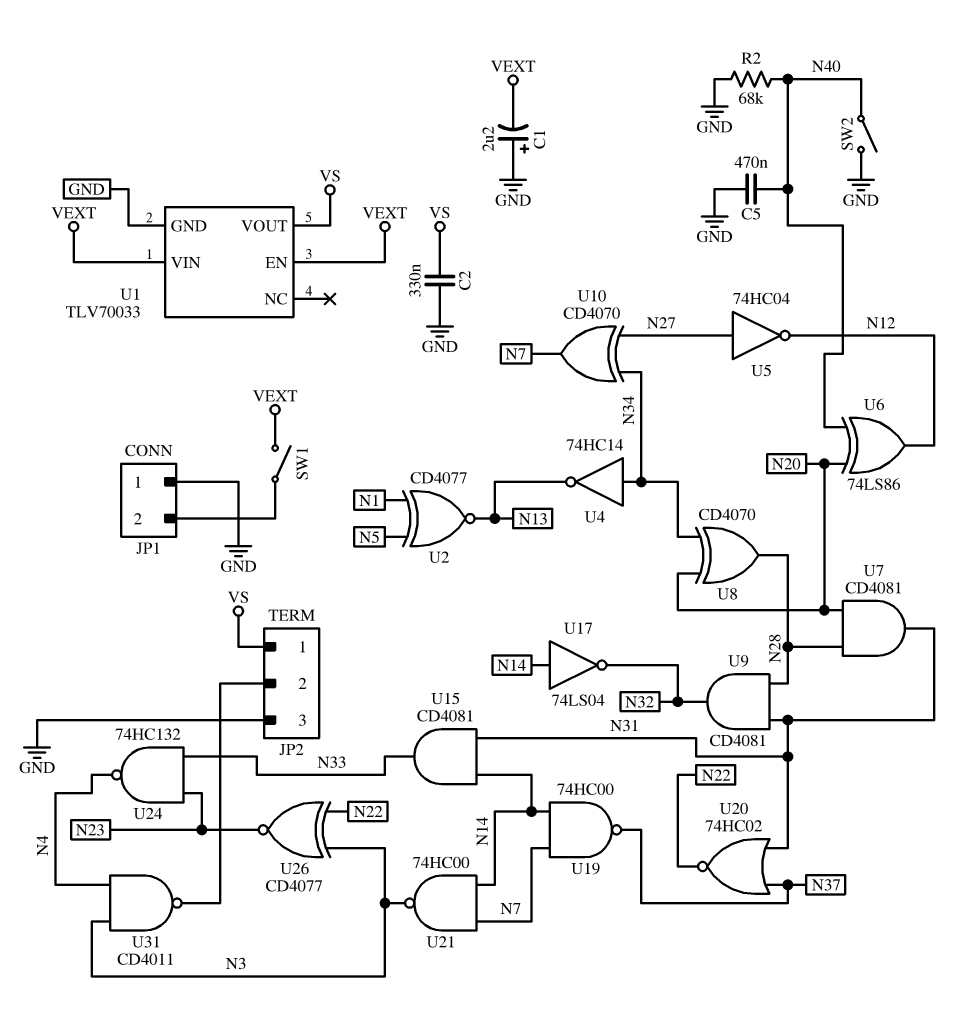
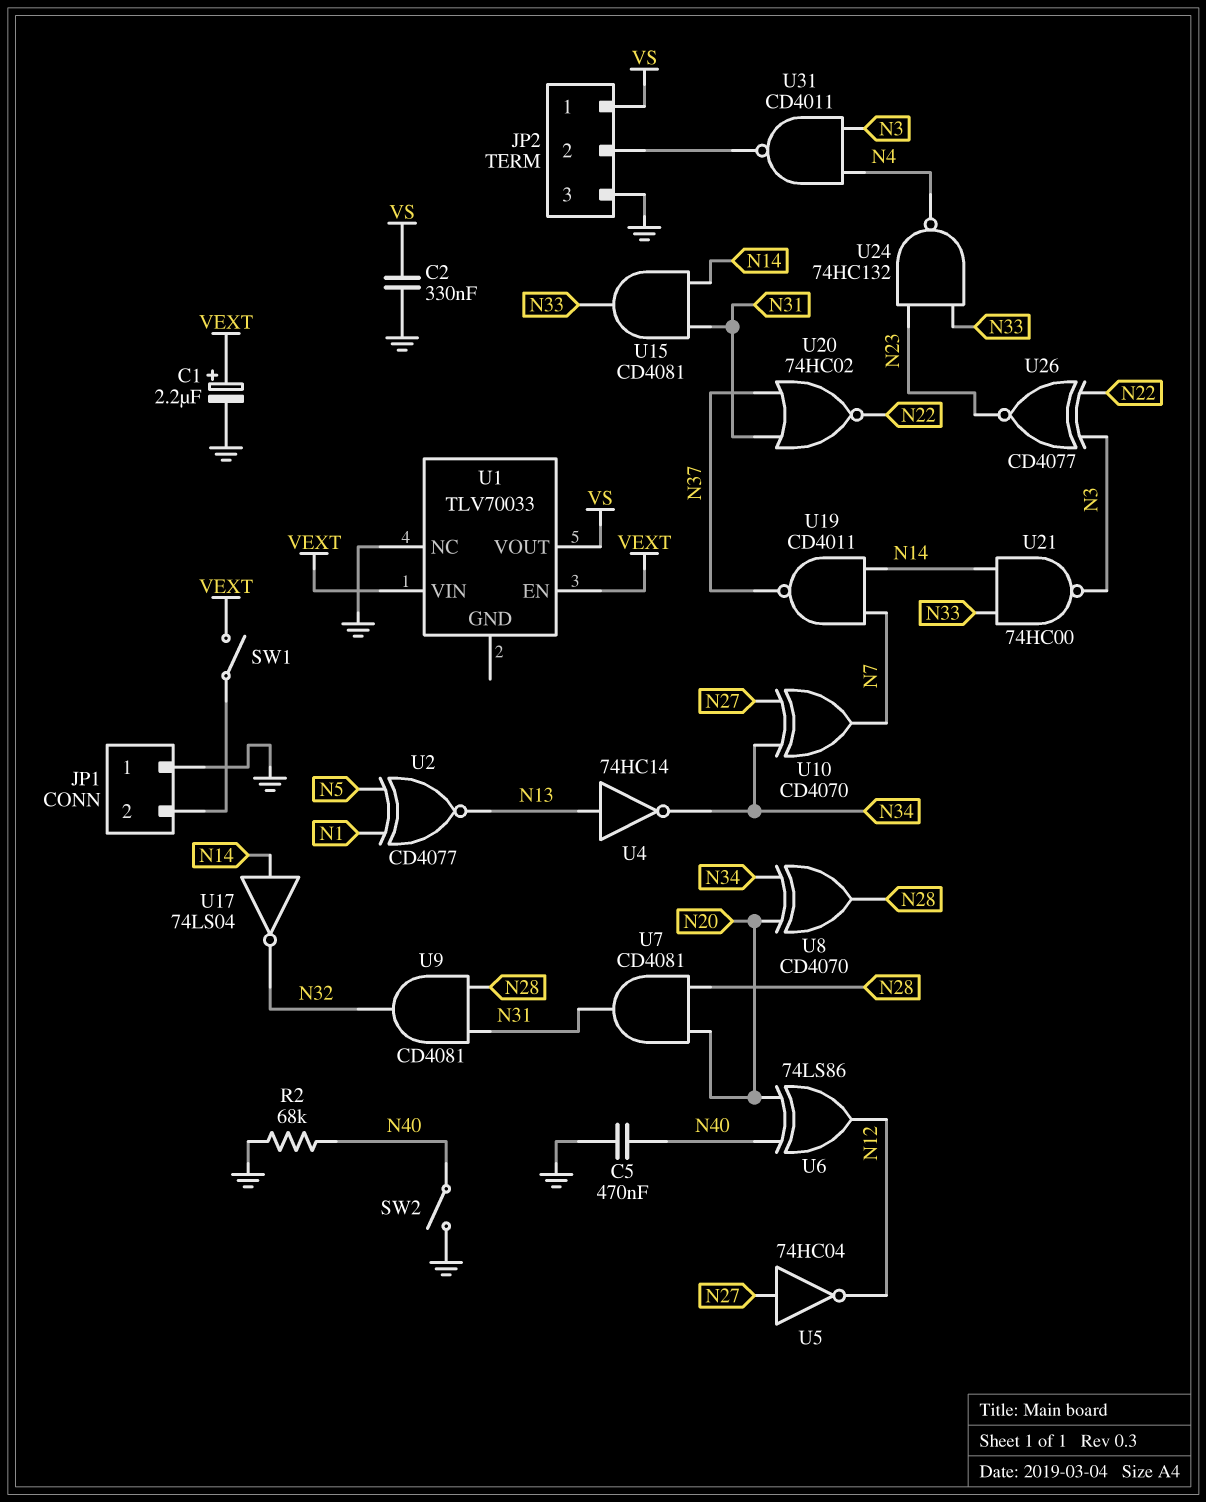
C1: 2.2uF (plus GND, minus VEXT) -> 2.2uF (plus VEXT, minus GND)
U1 pin GND: GND -> none
U1 pin NC: none -> GND
U4: NOT 74HC14 (in N34, out N13) -> NOT 74HC14 (in N13, out N34)
U19: NAND 74HC00 (in N7, in N14, out N37) -> NAND CD4011 (in N7, in N14, out N37)
U21: NAND 74HC00 (in N7, in N14, out N3) -> NAND 74HC00 (in N14, in N33, out N3)

